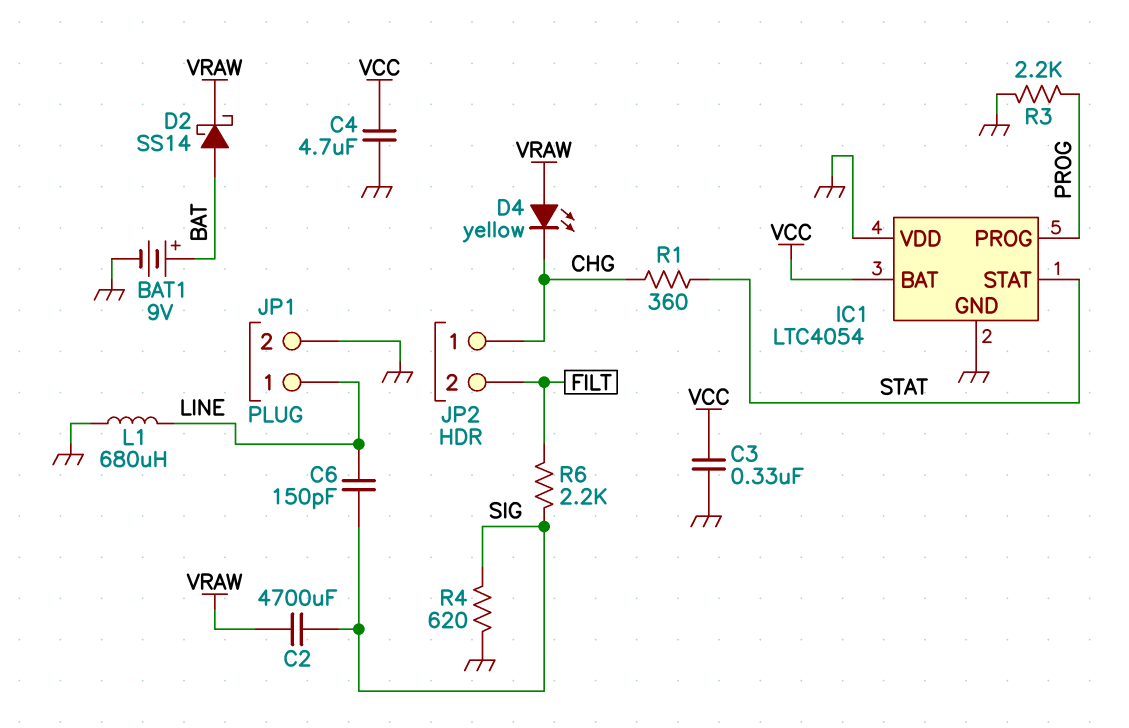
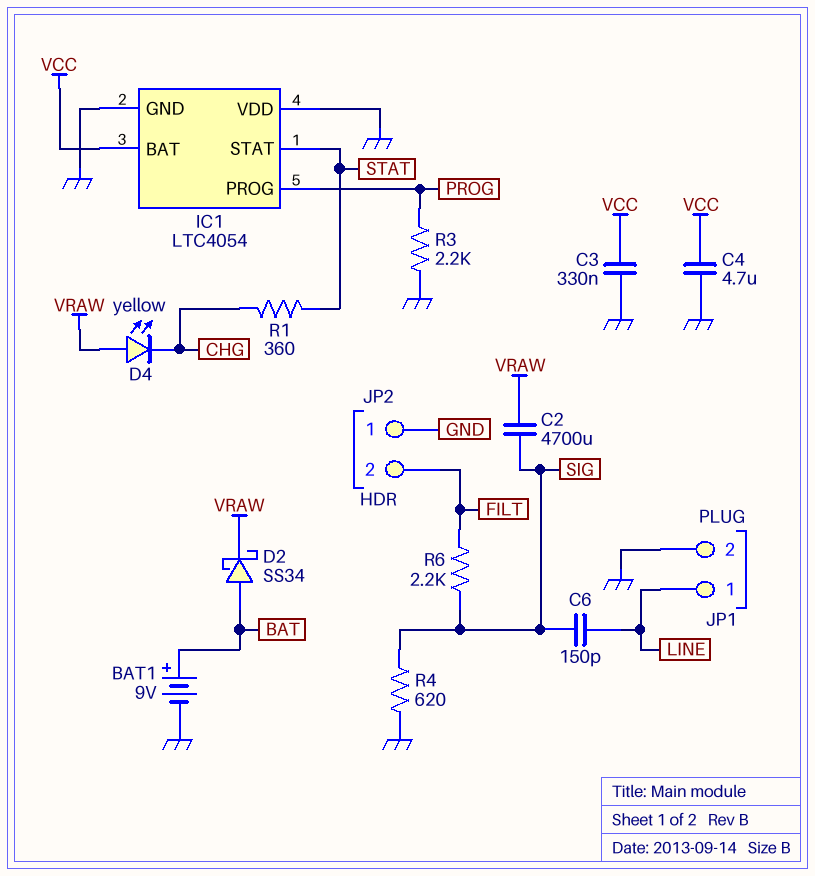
D2: schottky SS14 (A BAT, K VRAW) -> schottky SS34 (A BAT, K VRAW)
JP2 pin 1: CHG -> GND
L1: 680uH (GND, LINE) -> none

